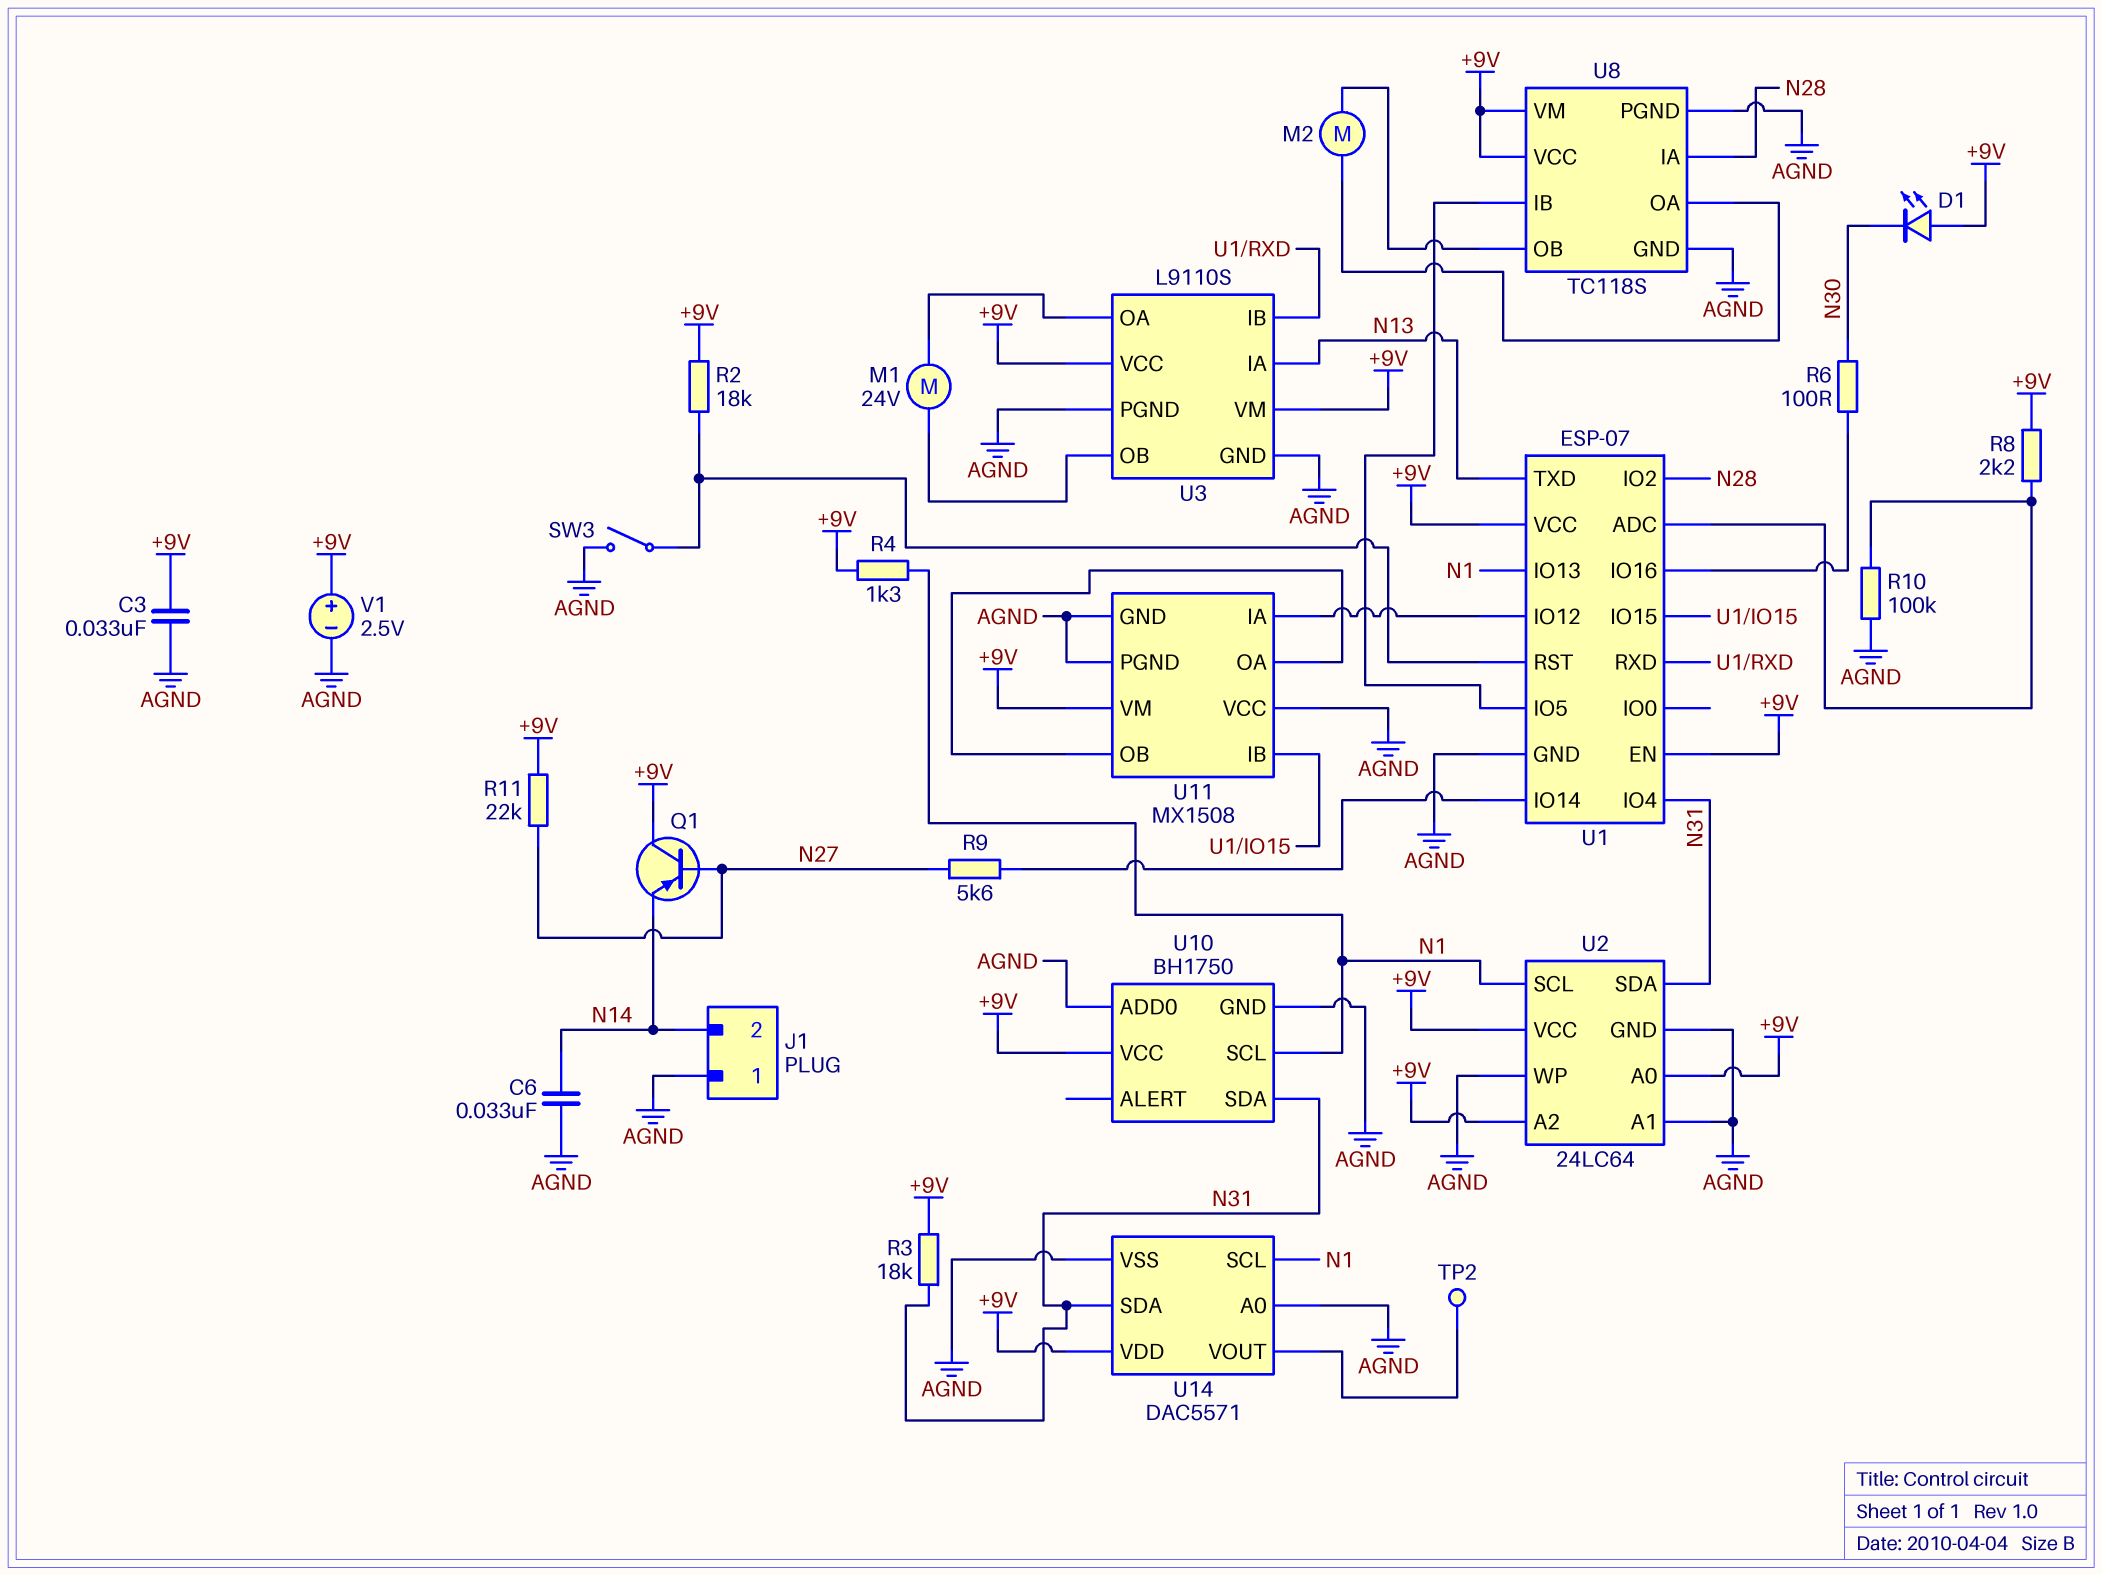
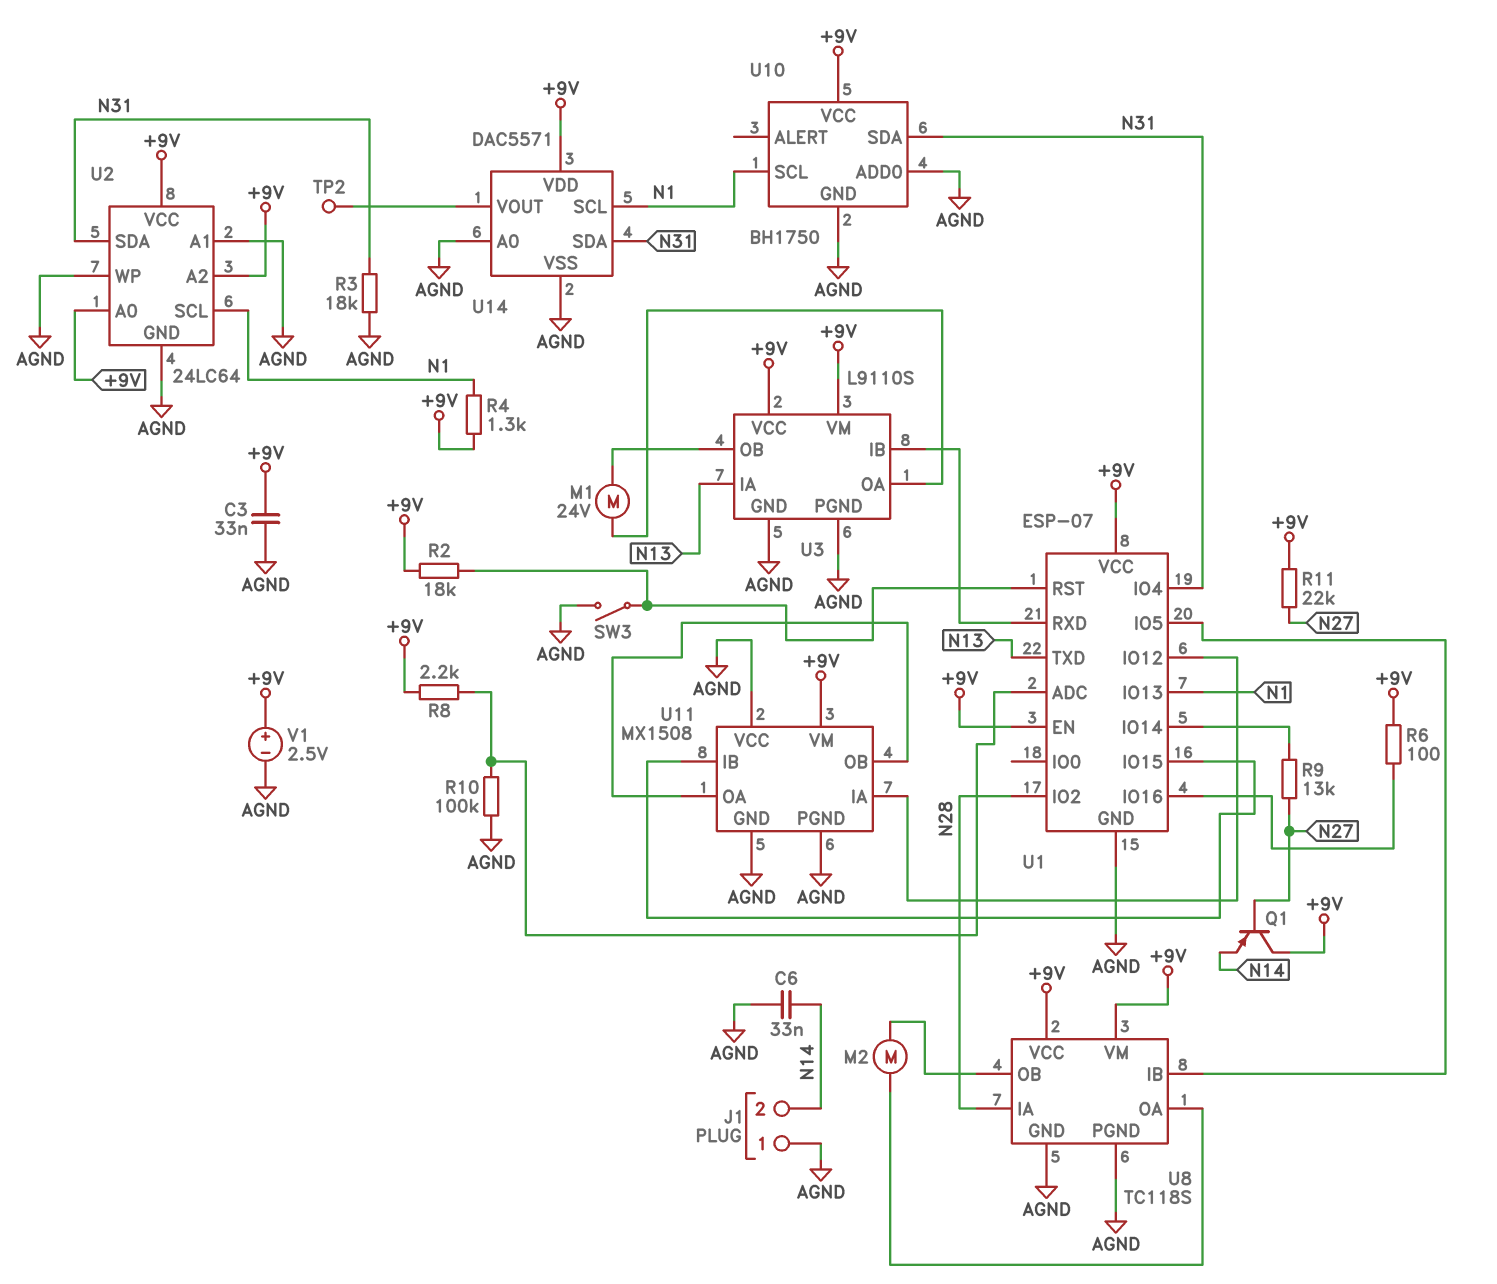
D1: LED (A +9V, K N30) -> none
R3: 18k (+9V, N31) -> 18k (AGND, N31)
R6: 100 (N30, U1/IO16) -> 100 (+9V, U1/IO16)
R9: 5.6k (N27, U1/IO14) -> 13k (N27, U1/IO14)

